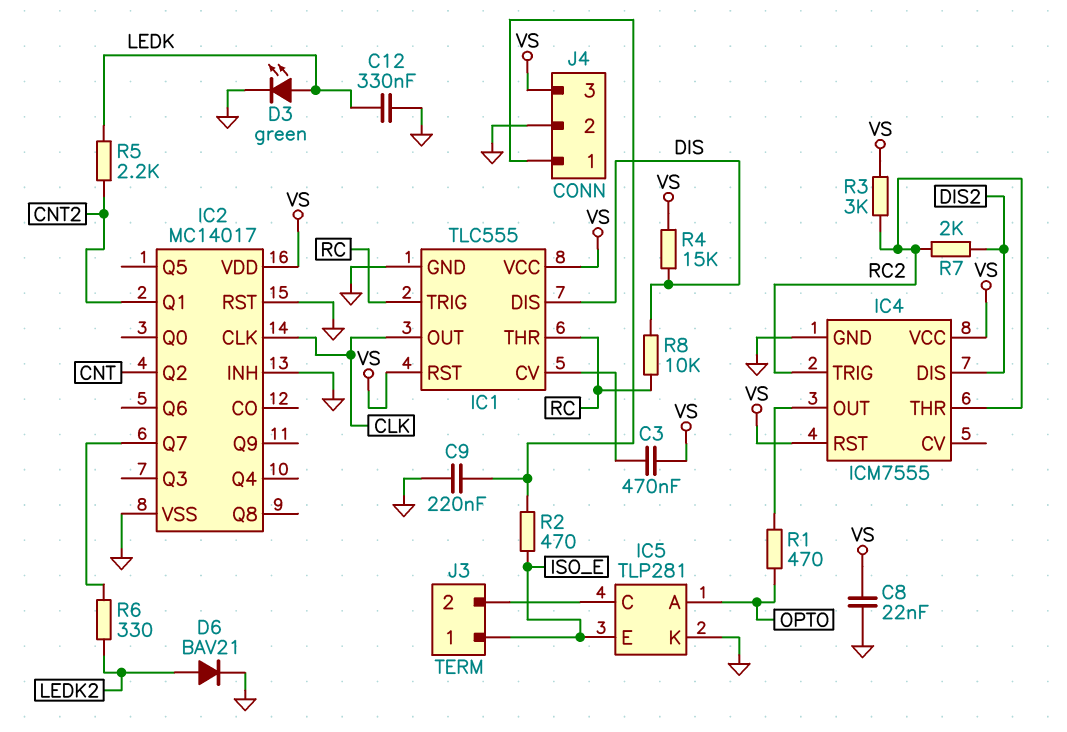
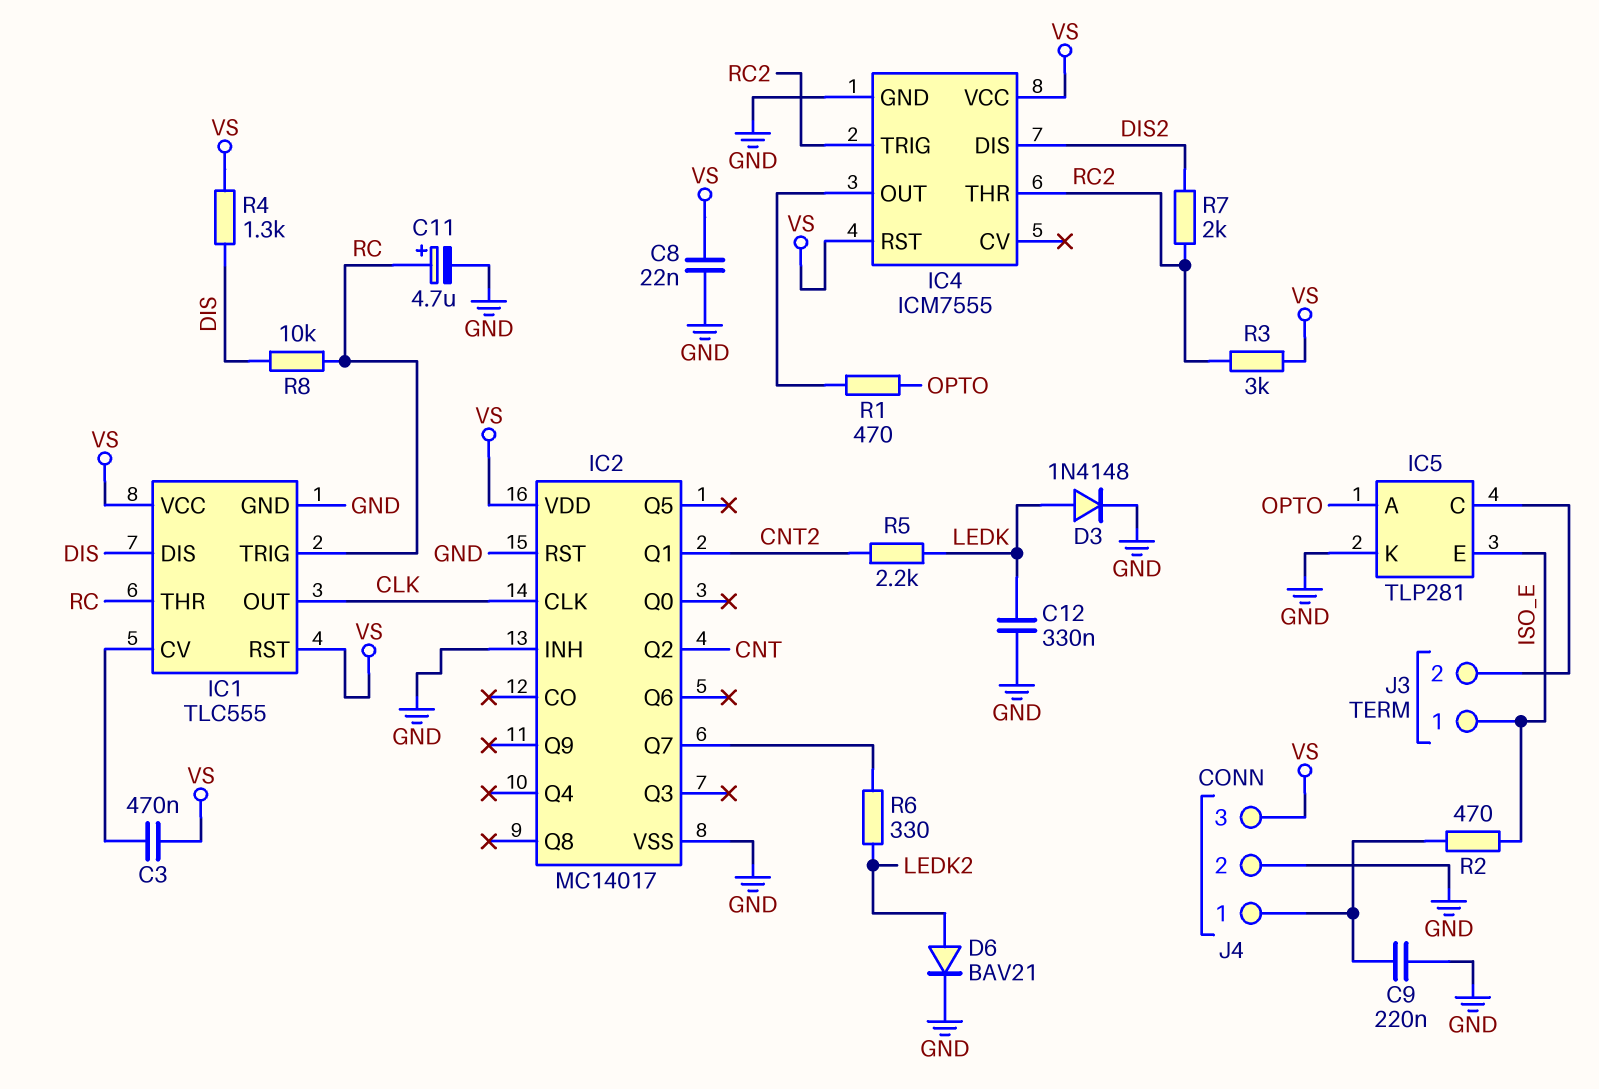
C11: none -> 4.7uF (plus RC, minus GND)
D3: LED green (A LEDK, K GND) -> diode 1N4148 (A LEDK, K GND)
R4: 15k (DIS, VS) -> 1.3k (DIS, VS)

